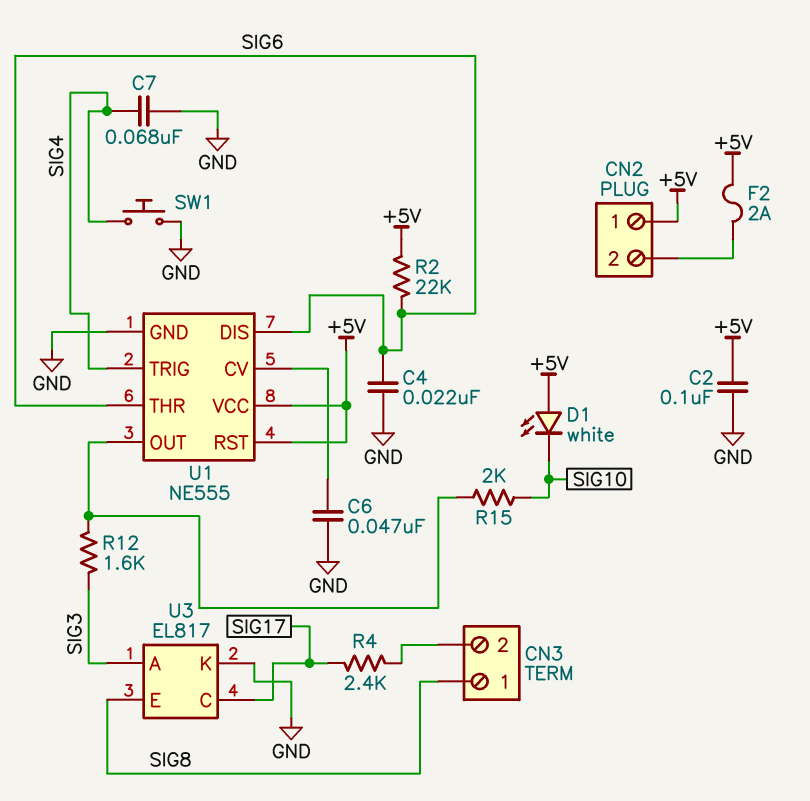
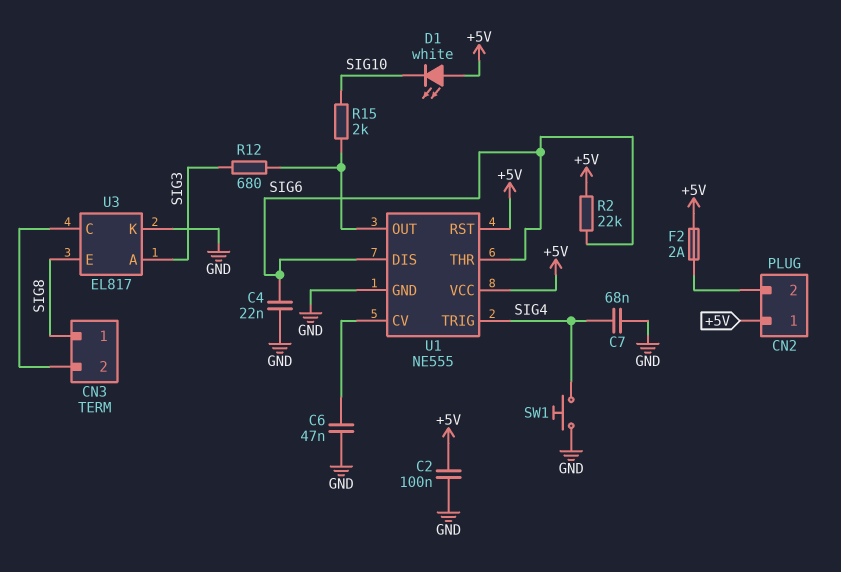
R4: 2.4k (CN3/2, SIG17) -> none
R12: 1.6k (SIG3, U1/OUT) -> 680 (SIG3, U1/OUT)
U3 pin C: SIG17 -> CN3/2

